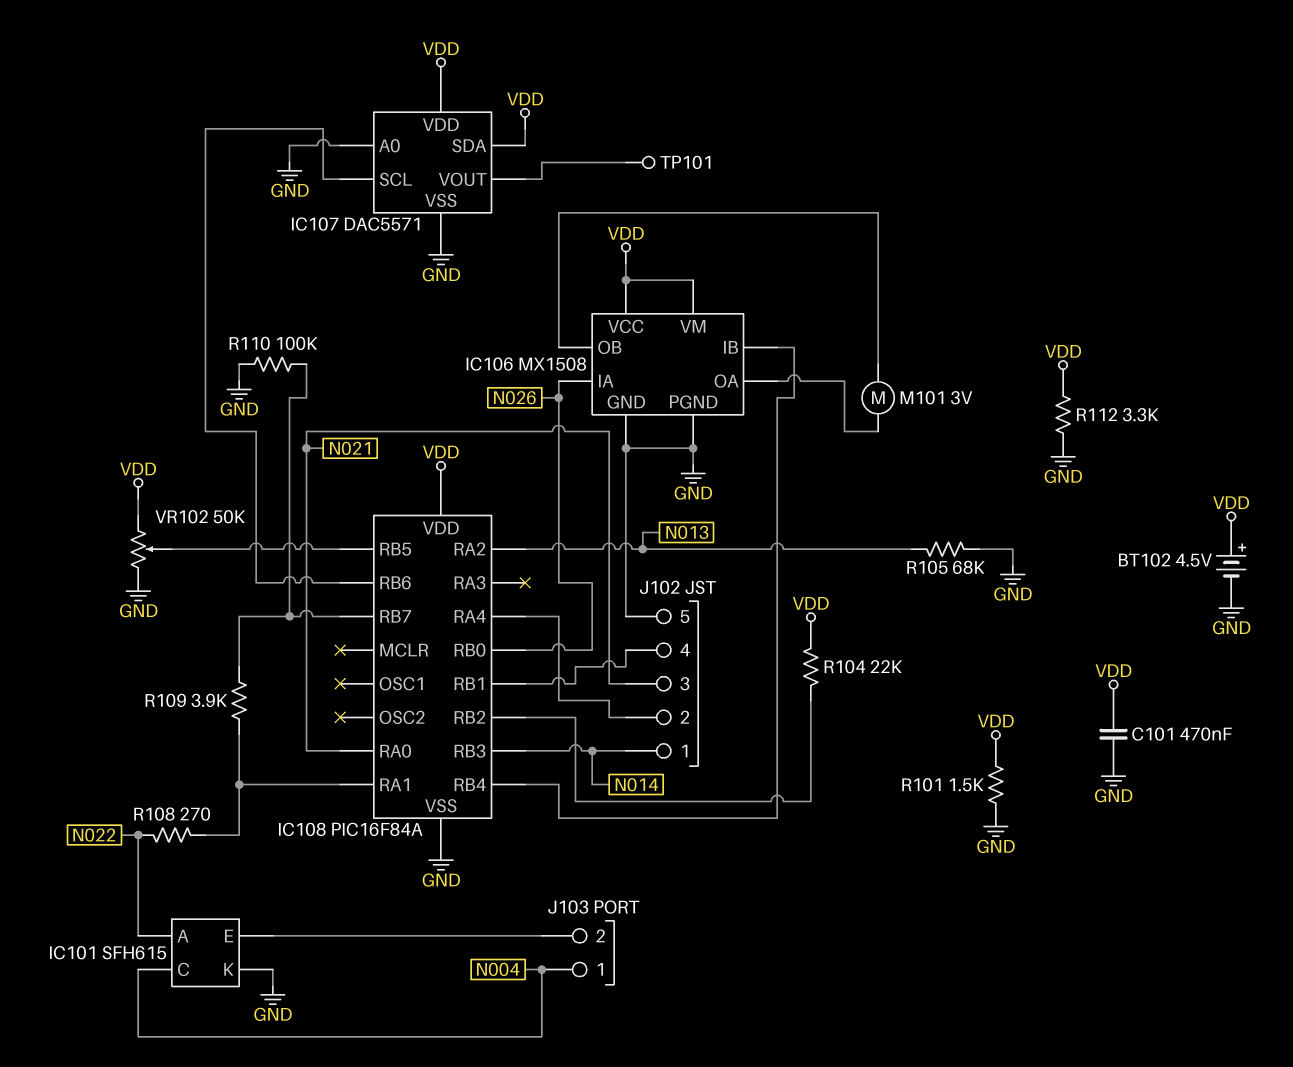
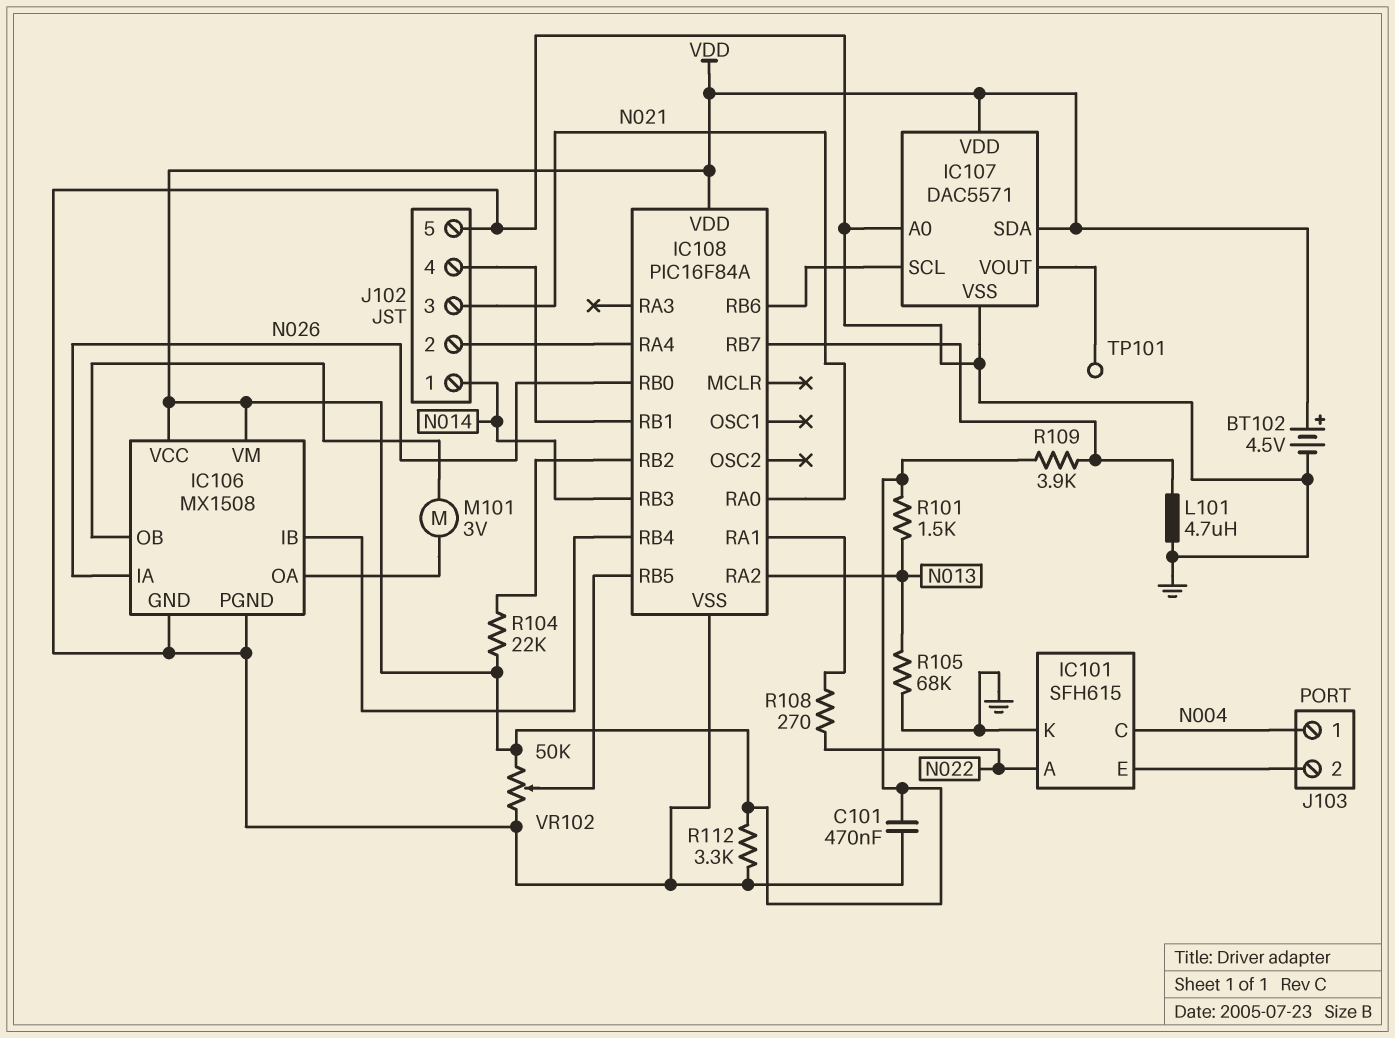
L101: none -> 4.7uH (GND, IC108/RB7)
R101: 1.5k (GND, VDD) -> 1.5k (N013, VDD)
R109: 3.9k (IC108/RA1, IC108/RB7) -> 3.9k (IC108/RB7, VDD)
R110: 100k (GND, IC108/RB7) -> none

